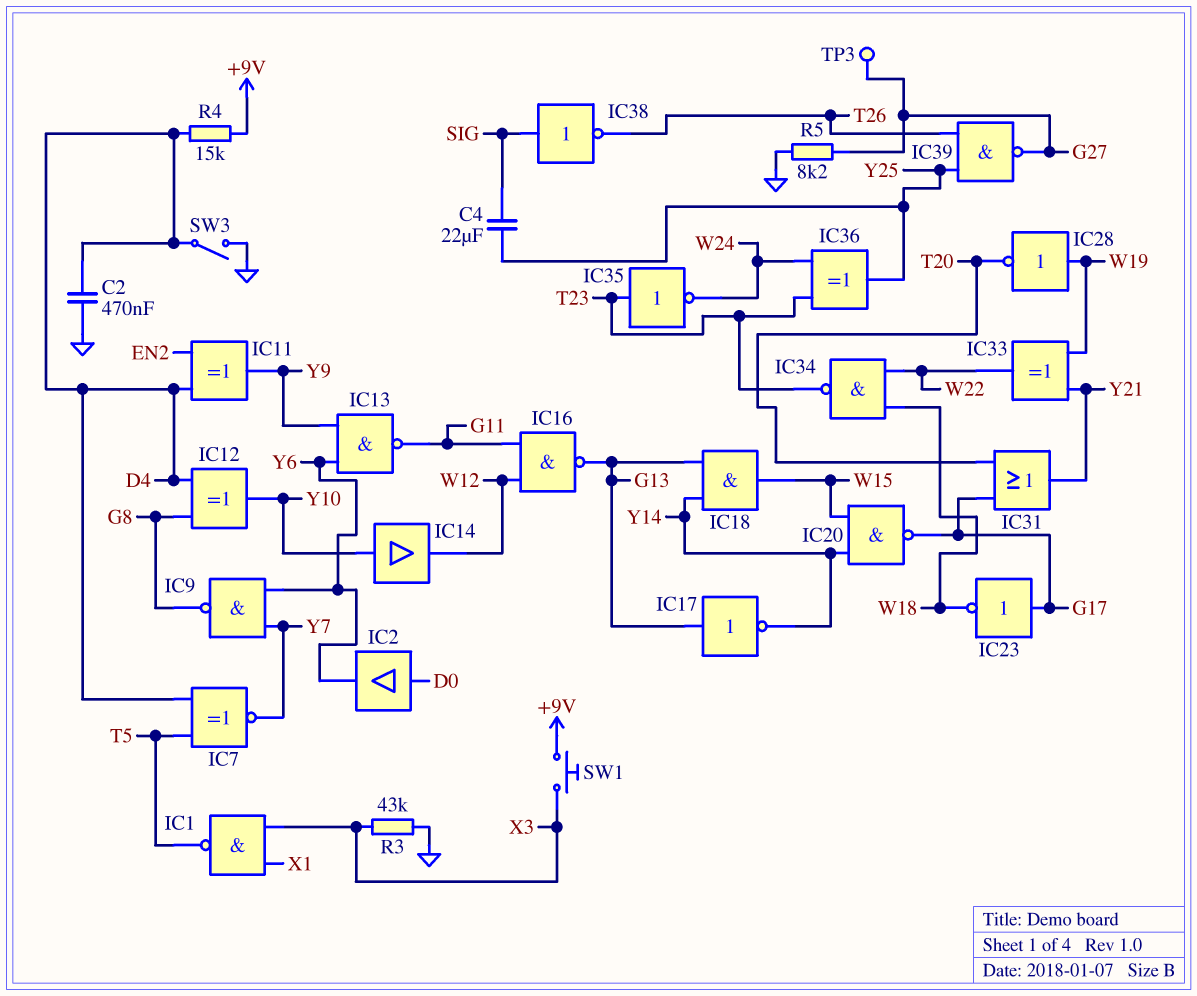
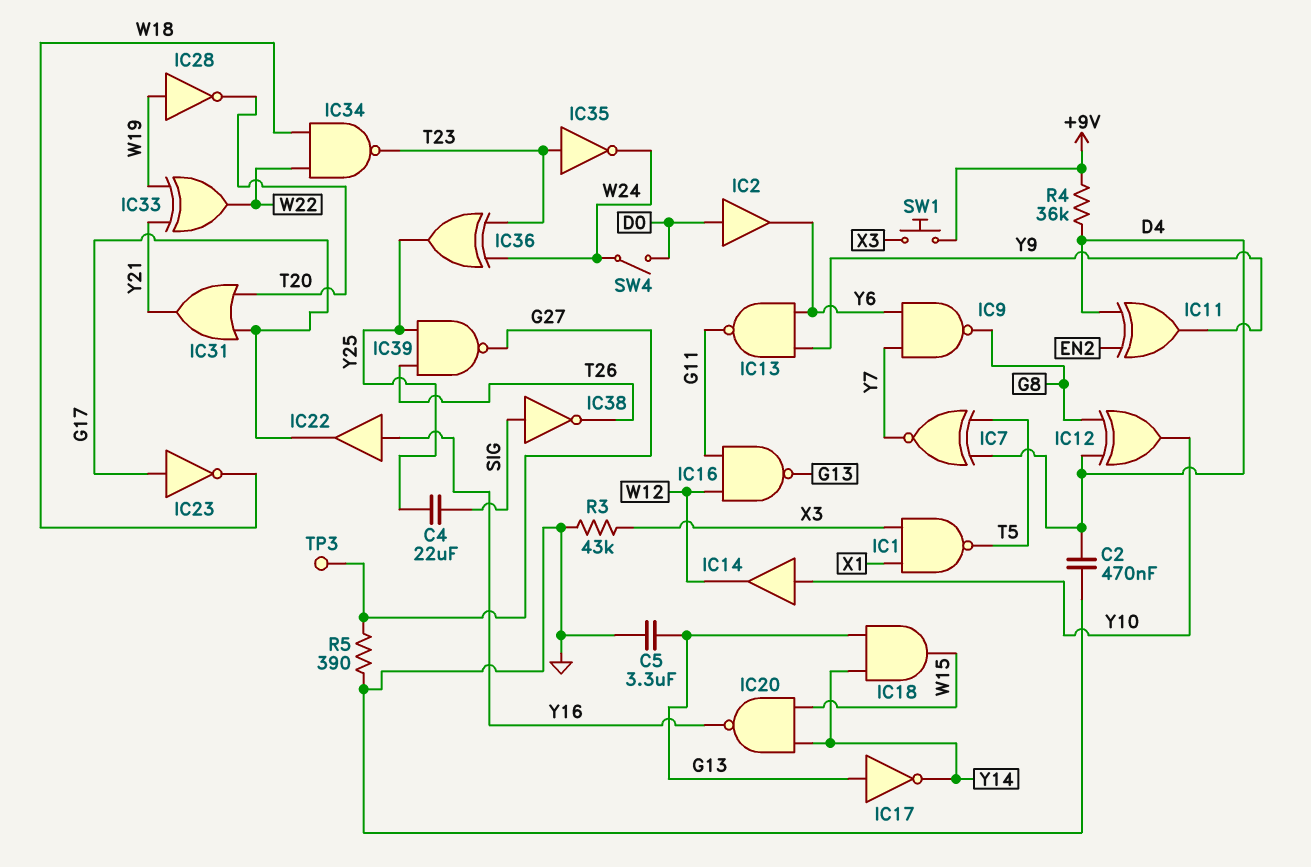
C5: none -> 3.3uF (G13, GND)
IC20: NAND (in W15, in Y14, out G17) -> NAND (in W15, in Y14, out Y16)
IC22: none -> buffer (in Y16, out G17)
R4: 15k (+9V, D4) -> 36k (+9V, D4)
R5: 8.2k (G27, GND) -> 390 (G27, GND)
SW3: switch (D4, GND) -> none
SW4: none -> switch (D0, W24)

